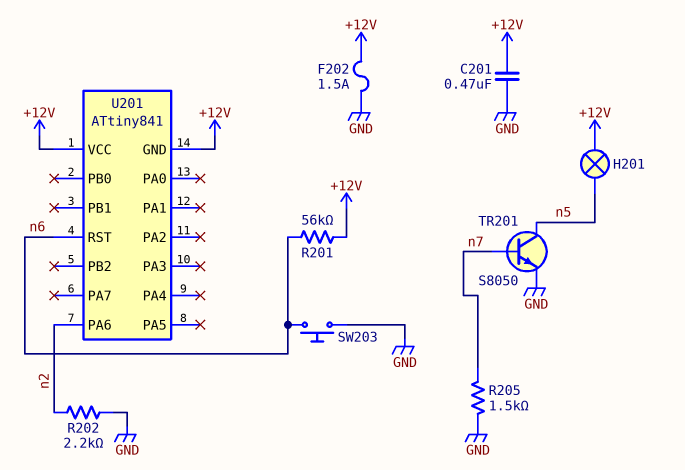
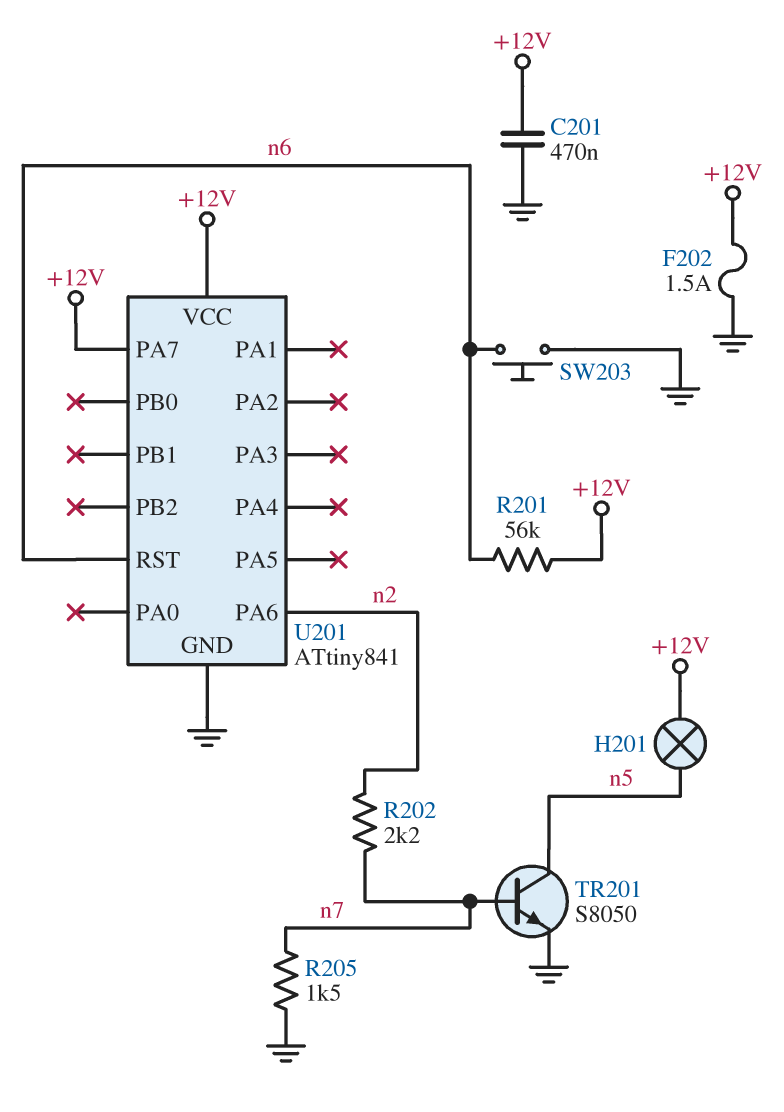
R202: 2.2k (GND, n2) -> 2.2k (n2, n7)
U201 pin GND: +12V -> GND
U201 pin PA7: none -> +12V

